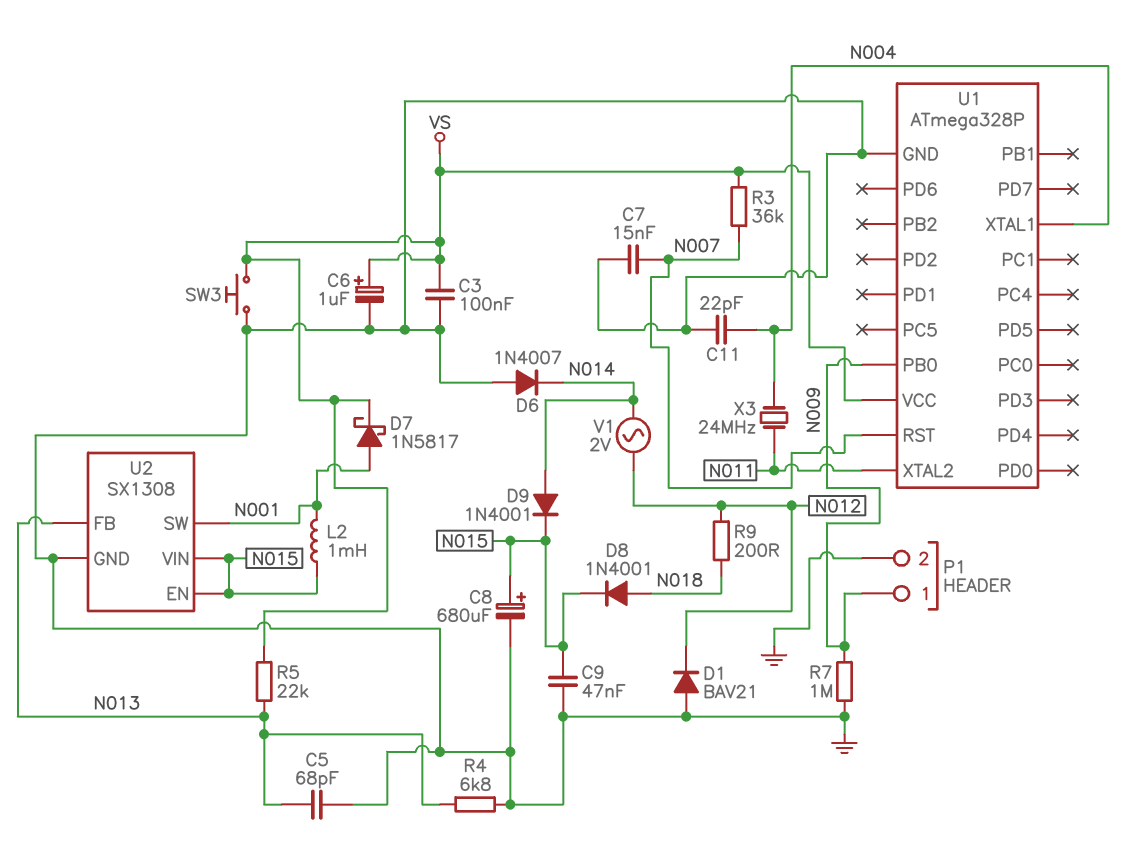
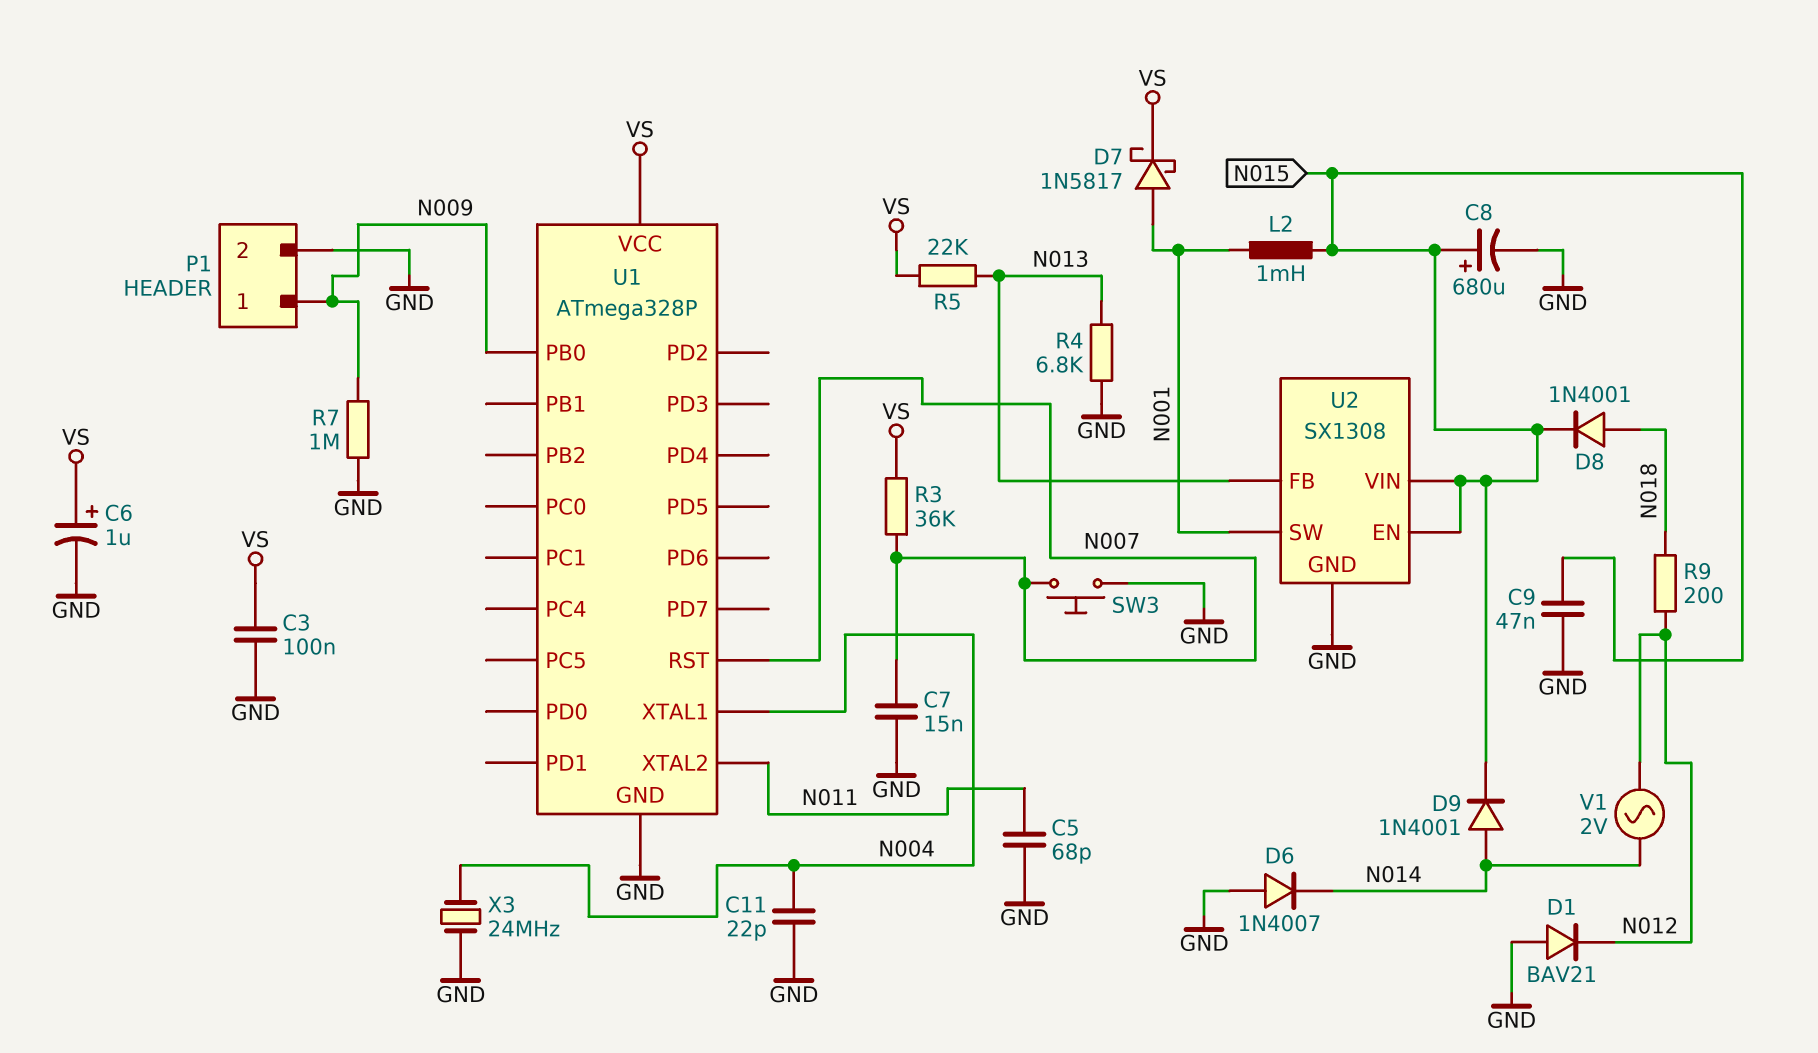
C5: 68pF (GND, N013) -> 68pF (GND, N011)
SW3: button (GND, VS) -> button (GND, N007)
X3: 24MHz (N004, N011) -> 24MHz (GND, N004)

